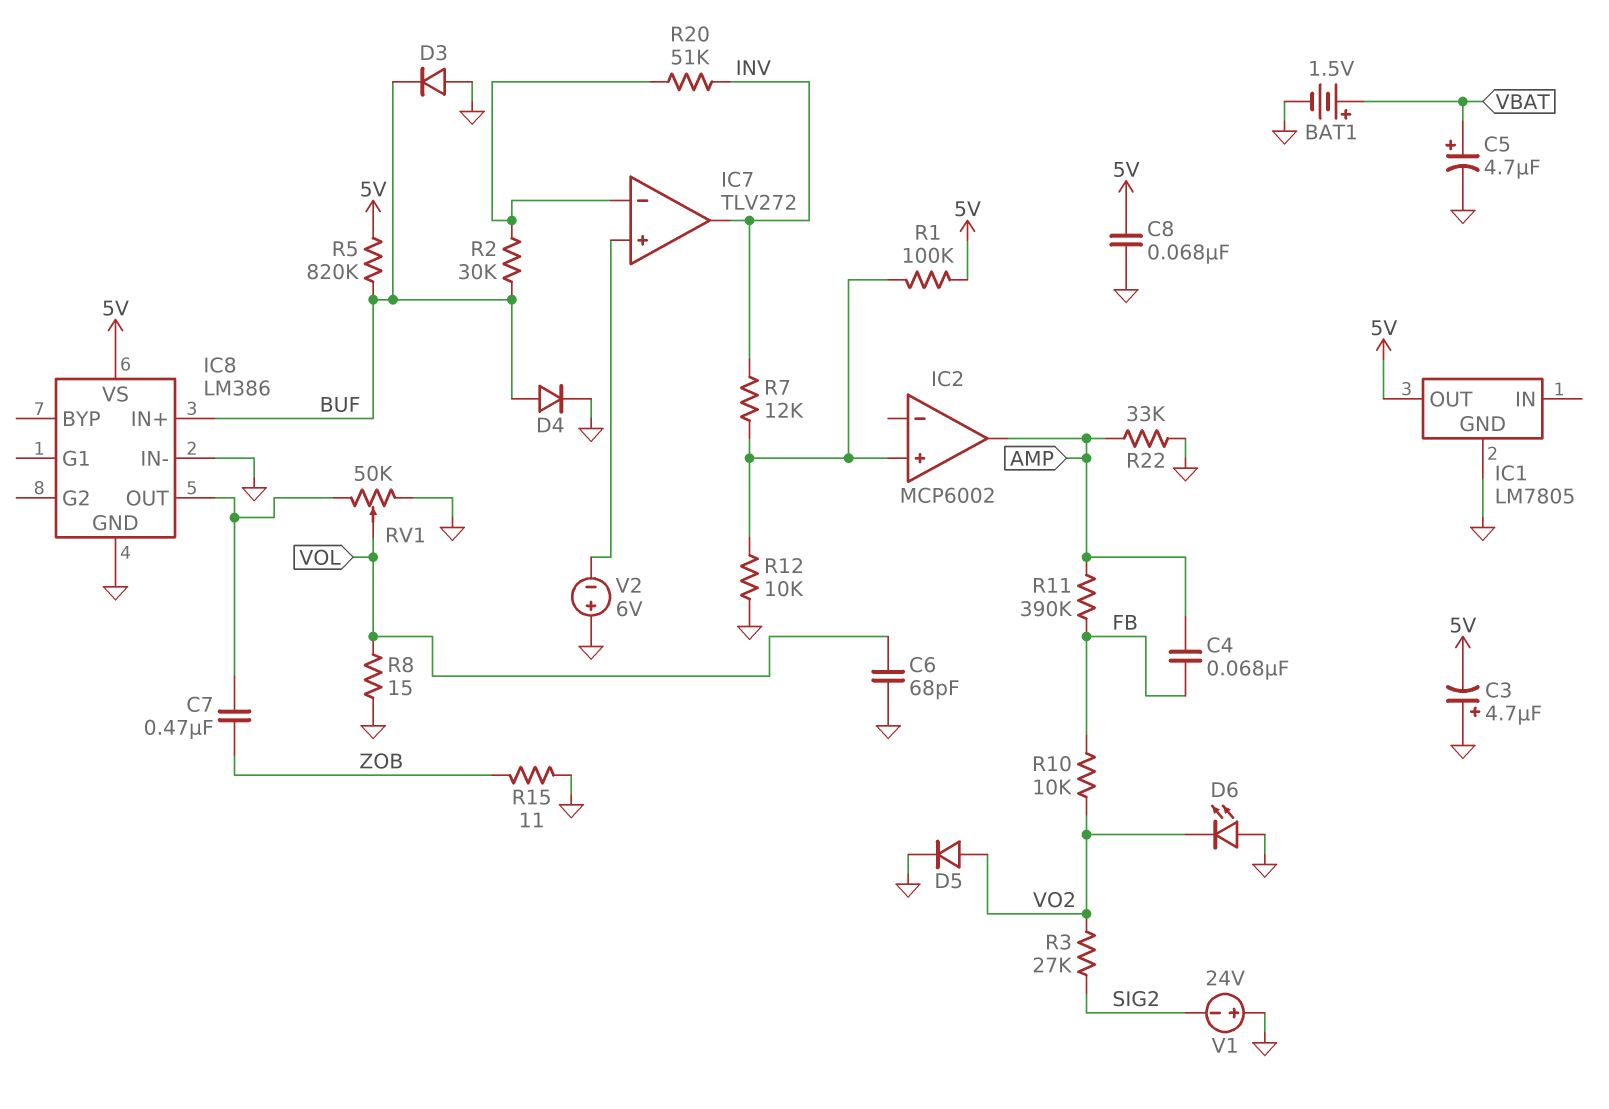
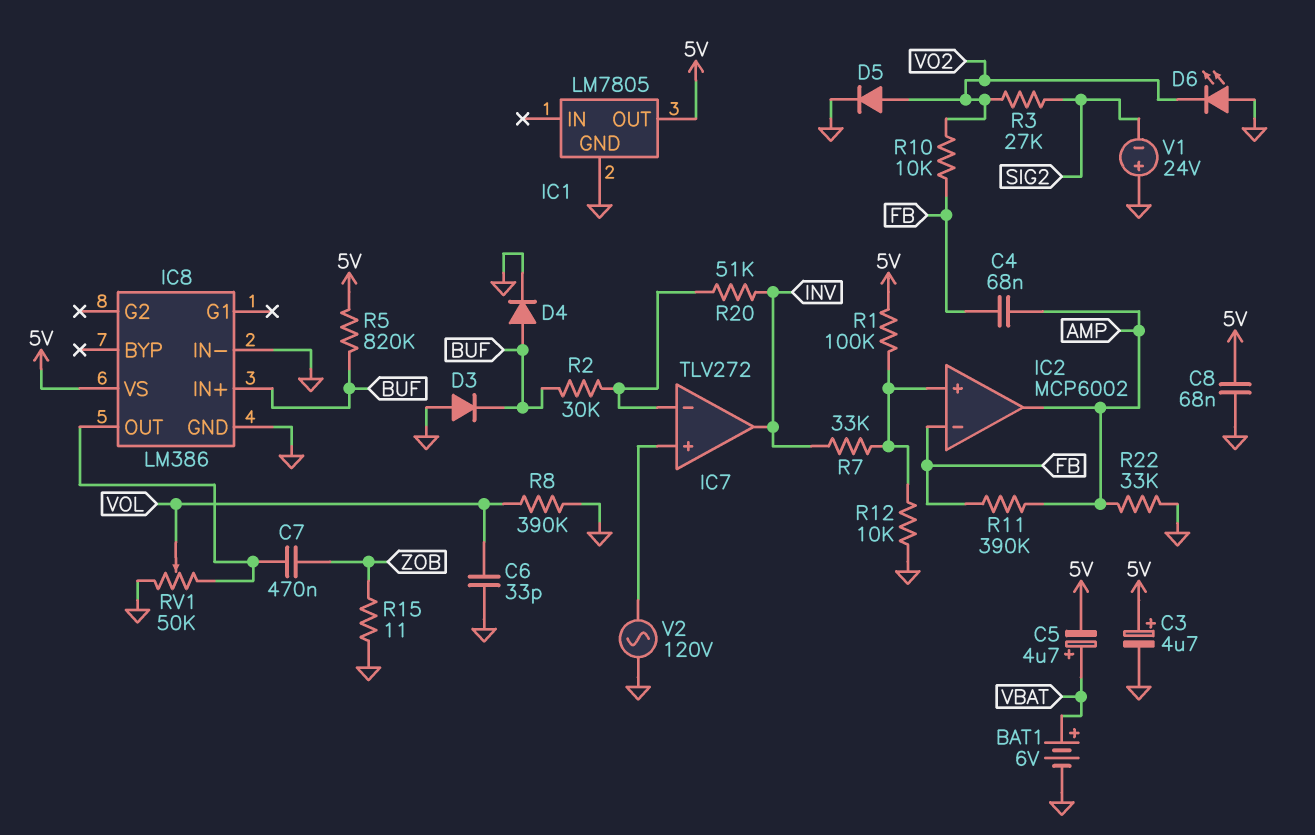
BAT1: 1.5V (plus VBAT, minus GND) -> 6V (plus VBAT, minus GND)
C3: 4.7uF (plus GND, minus 5V) -> 4.7uF (plus 5V, minus GND)
C5: 4.7uF (plus VBAT, minus GND) -> 4.7uF (plus VBAT, minus 5V)
C6: 68pF (GND, VOL) -> 33pF (GND, VOL)
IC2 pin in-: none -> FB
R7: 12k (IC2/in+, INV) -> 33k (IC2/in+, INV)
R8: 15 (GND, VOL) -> 390k (GND, VOL)
V2: 6V (plus GND, minus IC7/in+) -> AC 120V (GND, IC7/in+)

